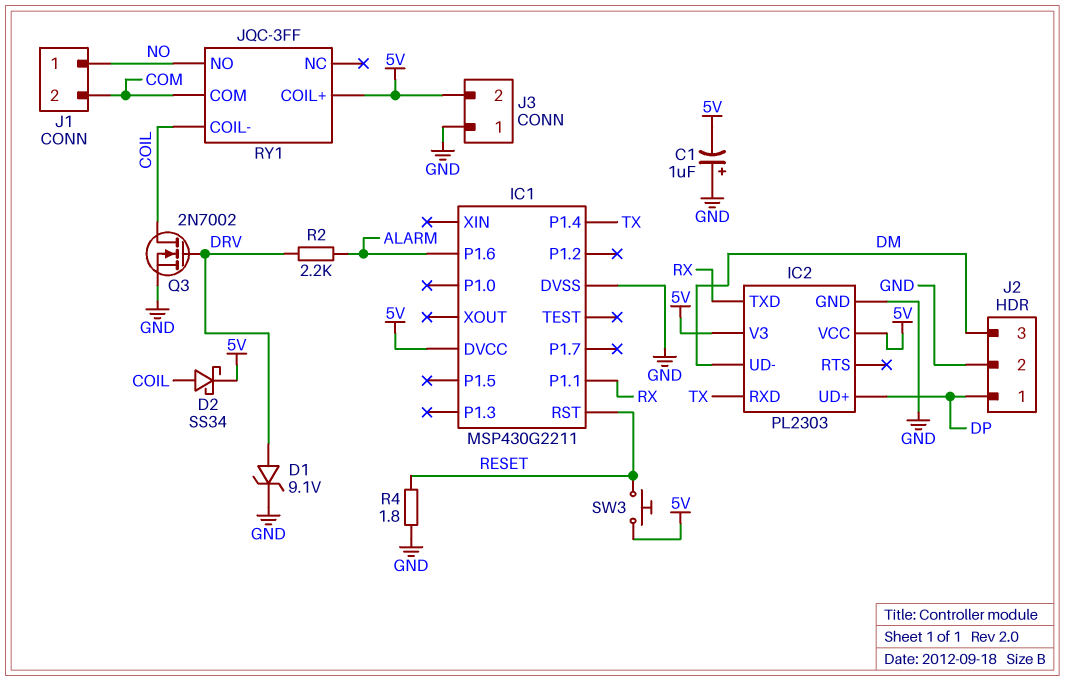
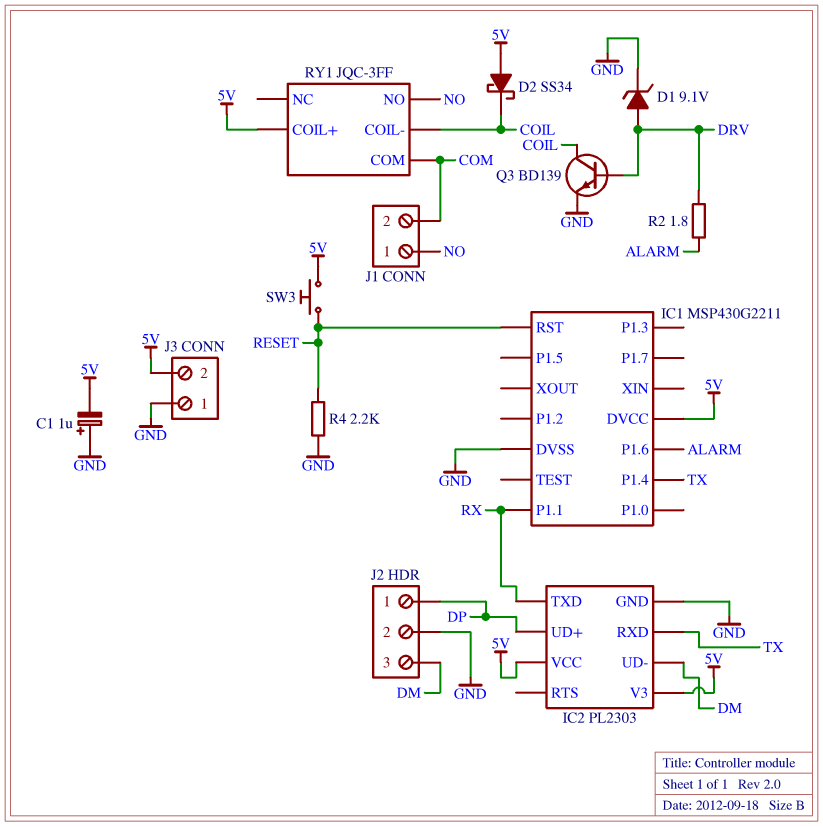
D2: schottky SS34 (A COIL, K 5V) -> schottky SS34 (A 5V, K COIL)
Q3: NMOS 2N7002 (G DRV, D COIL, S GND) -> NPN BD139 (B DRV, C COIL, E GND)
R2: 2.2k (ALARM, DRV) -> 1.8 (ALARM, DRV)
R4: 1.8 (GND, RESET) -> 2.2k (GND, RESET)

